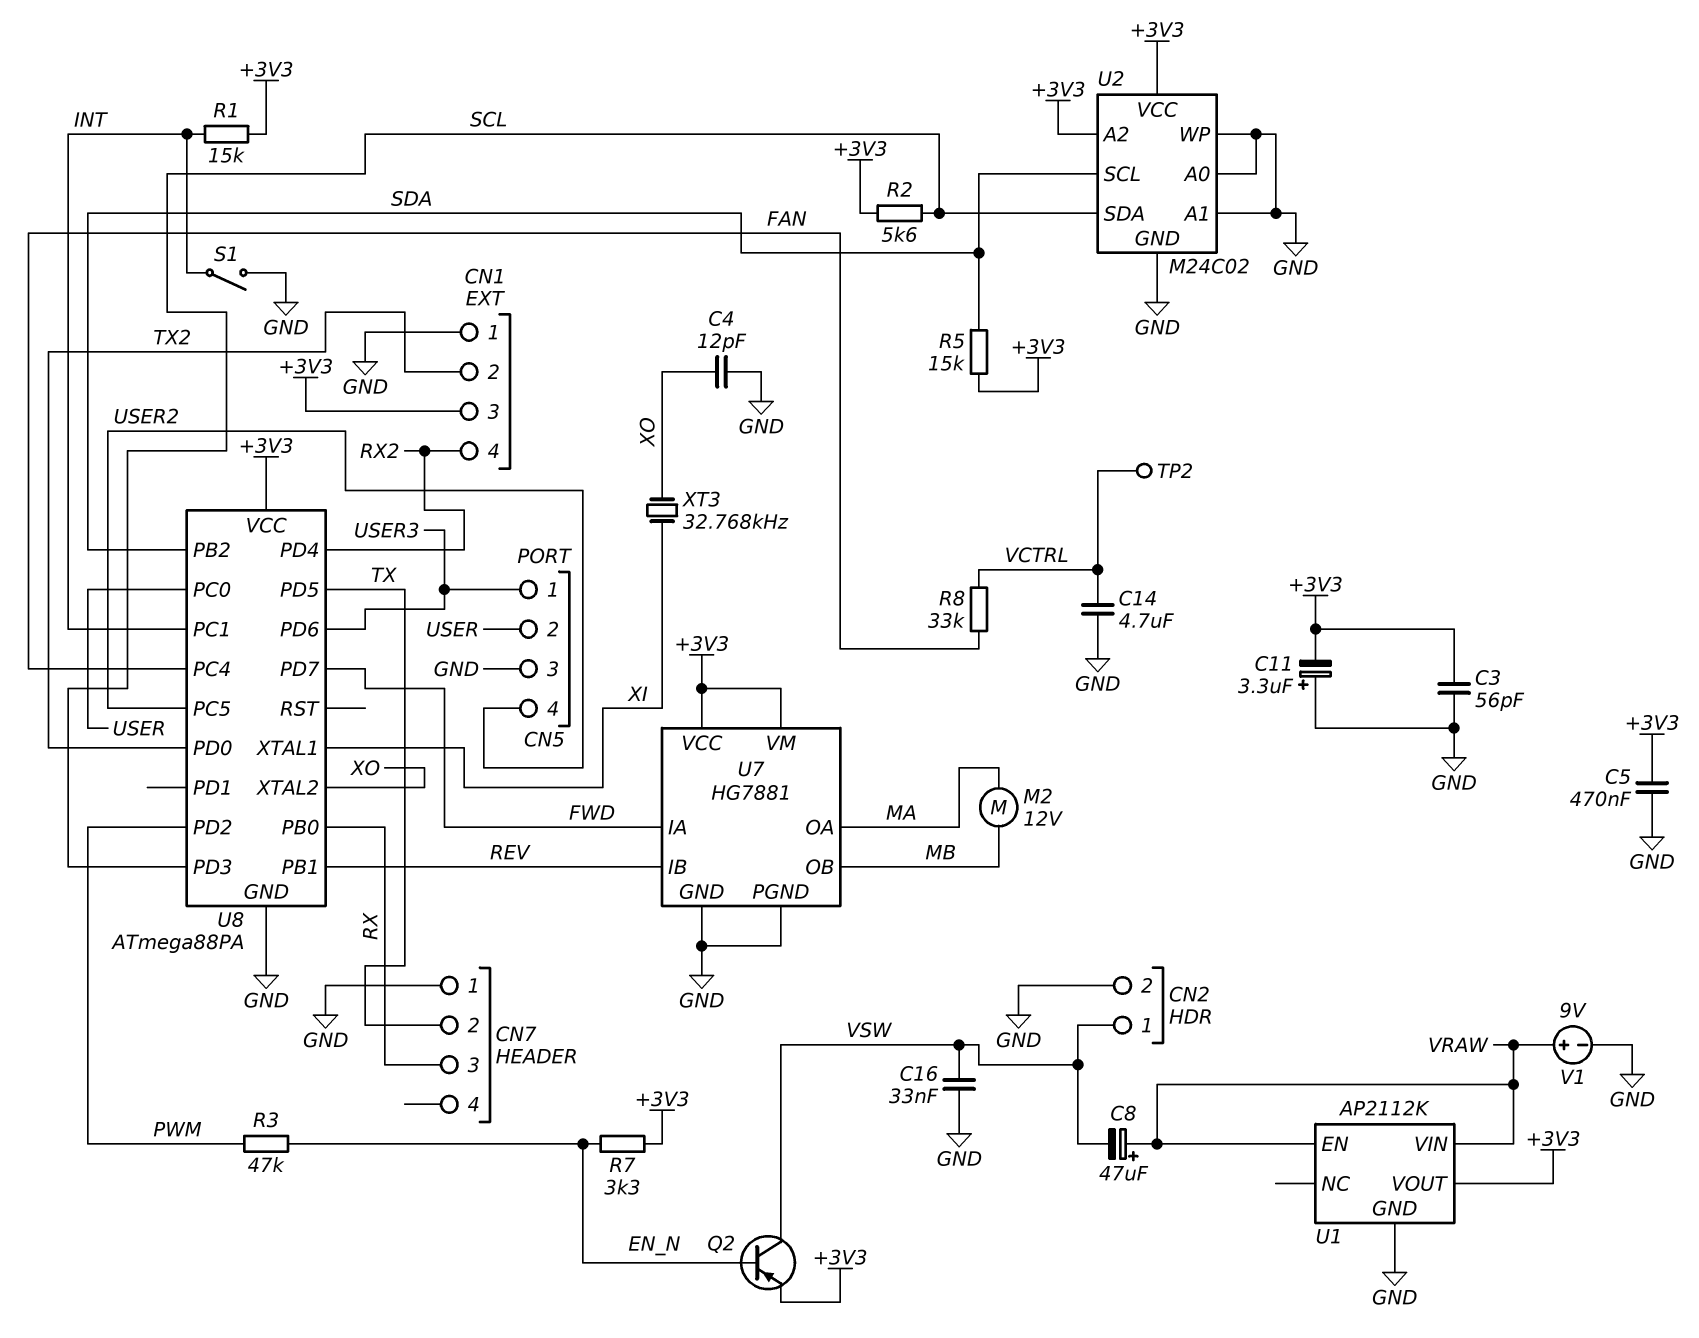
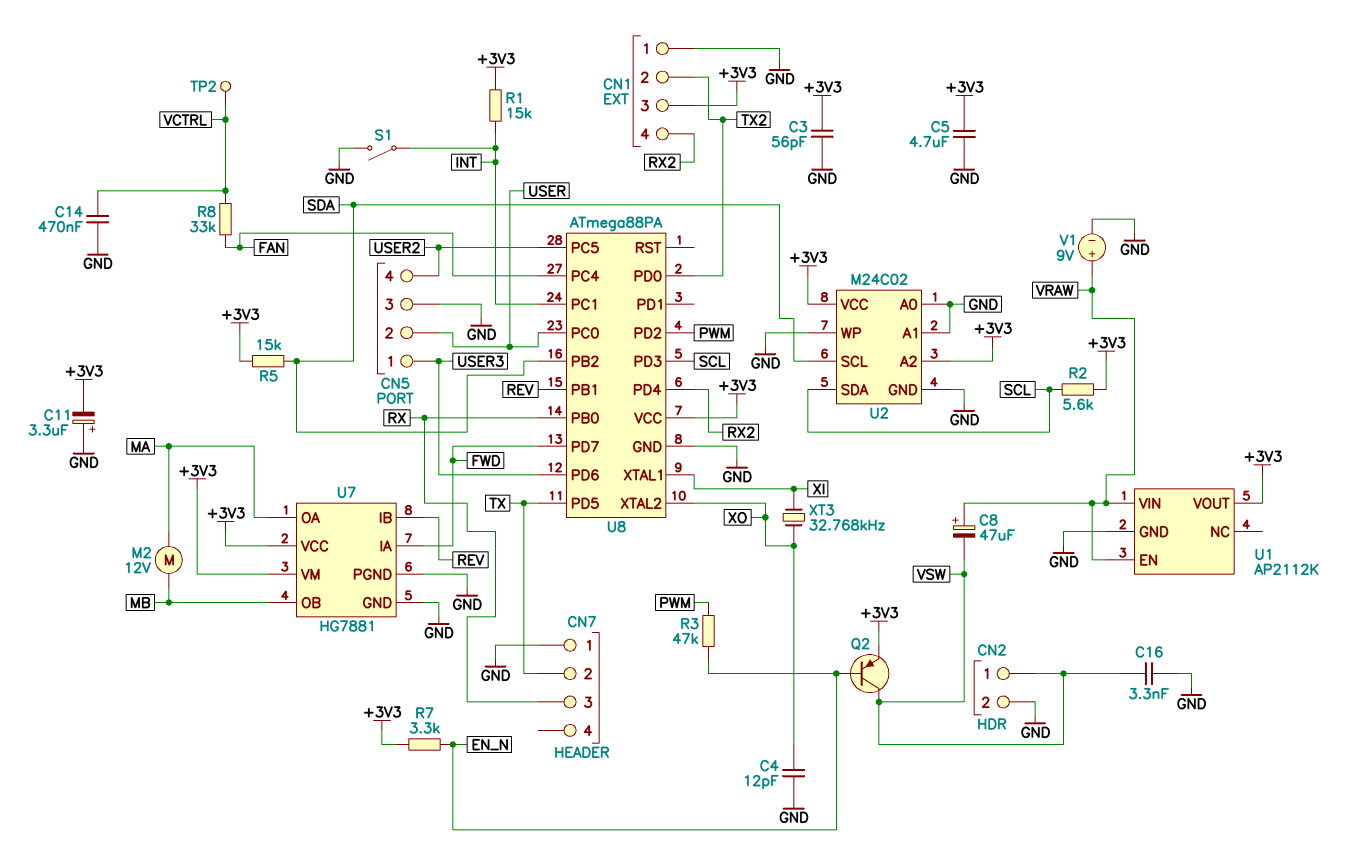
C5: 470nF (+3V3, GND) -> 4.7uF (+3V3, GND)
C14: 4.7uF (GND, VCTRL) -> 470nF (GND, VCTRL)
C16: 33nF (GND, VSW) -> 3.3nF (GND, VSW)

